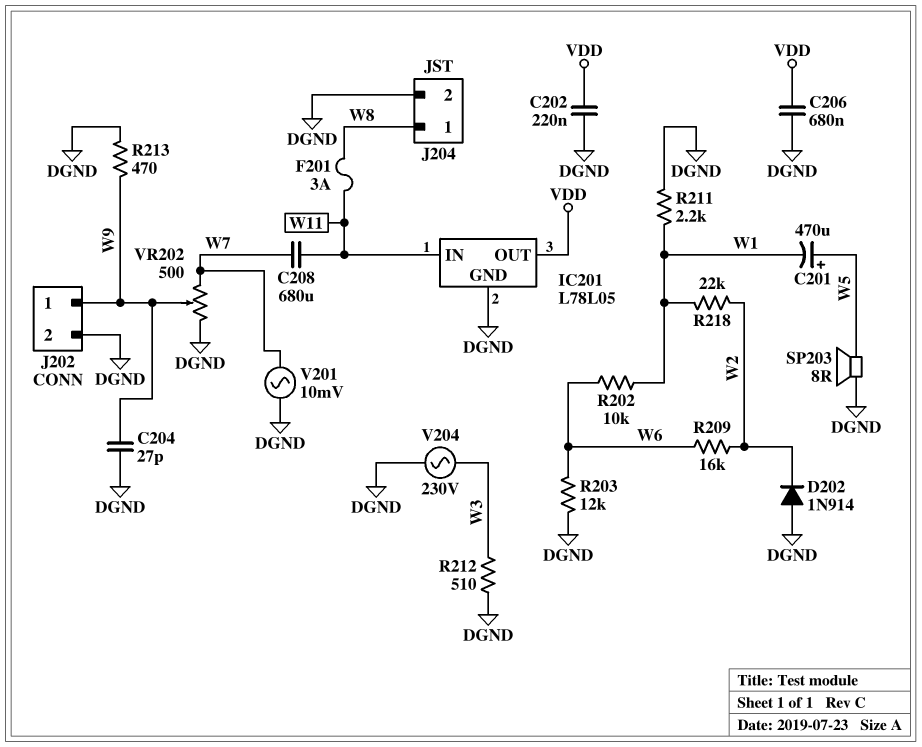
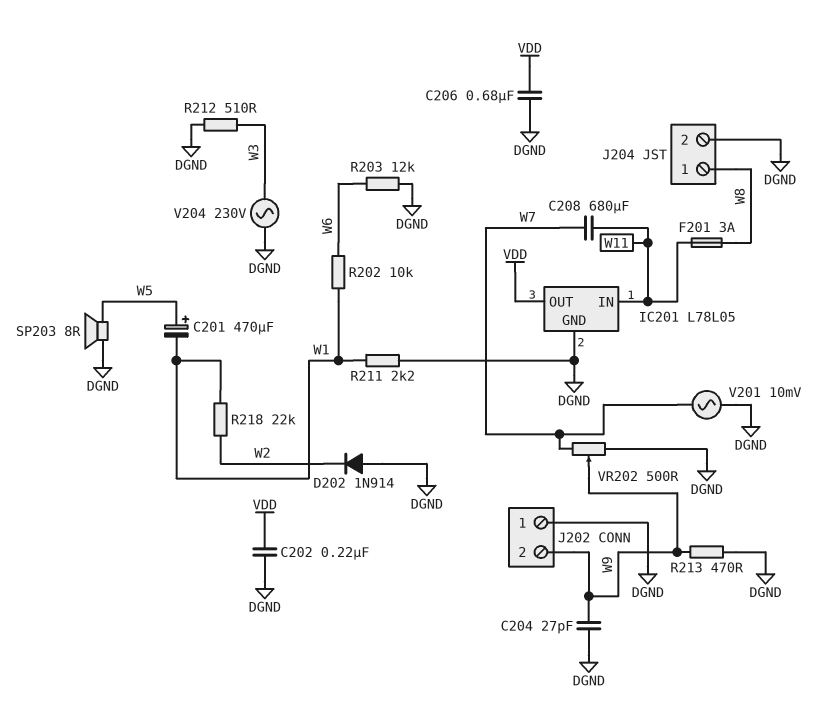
J202 pin 1: W9 -> DGND
J202 pin 2: DGND -> W9
R209: 16k (W2, W6) -> none

